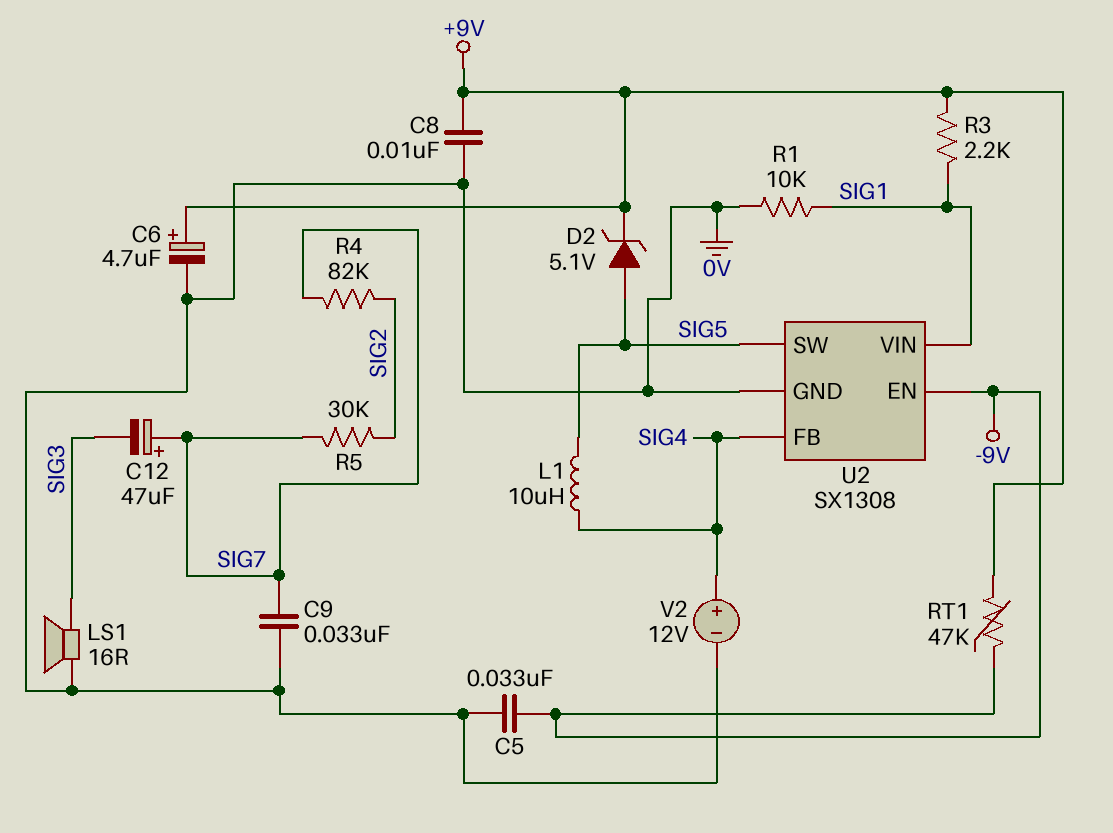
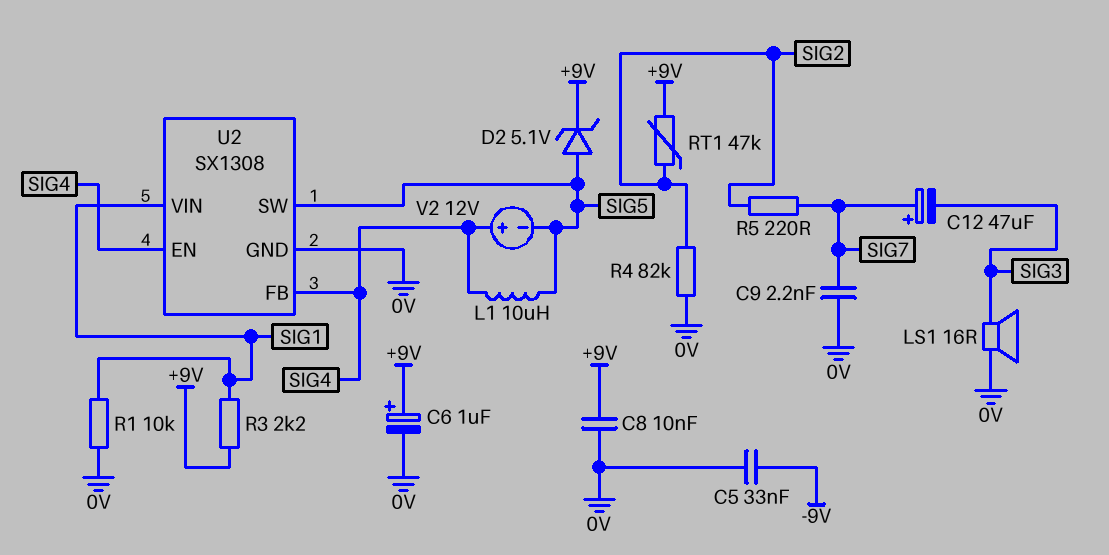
C6: 4.7uF (plus +9V, minus 0V) -> 1uF (plus +9V, minus 0V)
C9: 33nF (0V, SIG7) -> 2.2nF (0V, SIG7)
R4: 82k (SIG2, SIG7) -> 82k (0V, SIG2)
R5: 30k (SIG2, SIG7) -> 220 (SIG2, SIG7)
RT1: 47k (+9V, -9V) -> 47k (+9V, SIG2)
U2 pin EN: -9V -> SIG4
V2: 12V (plus SIG4, minus 0V) -> 12V (plus SIG4, minus SIG5)

